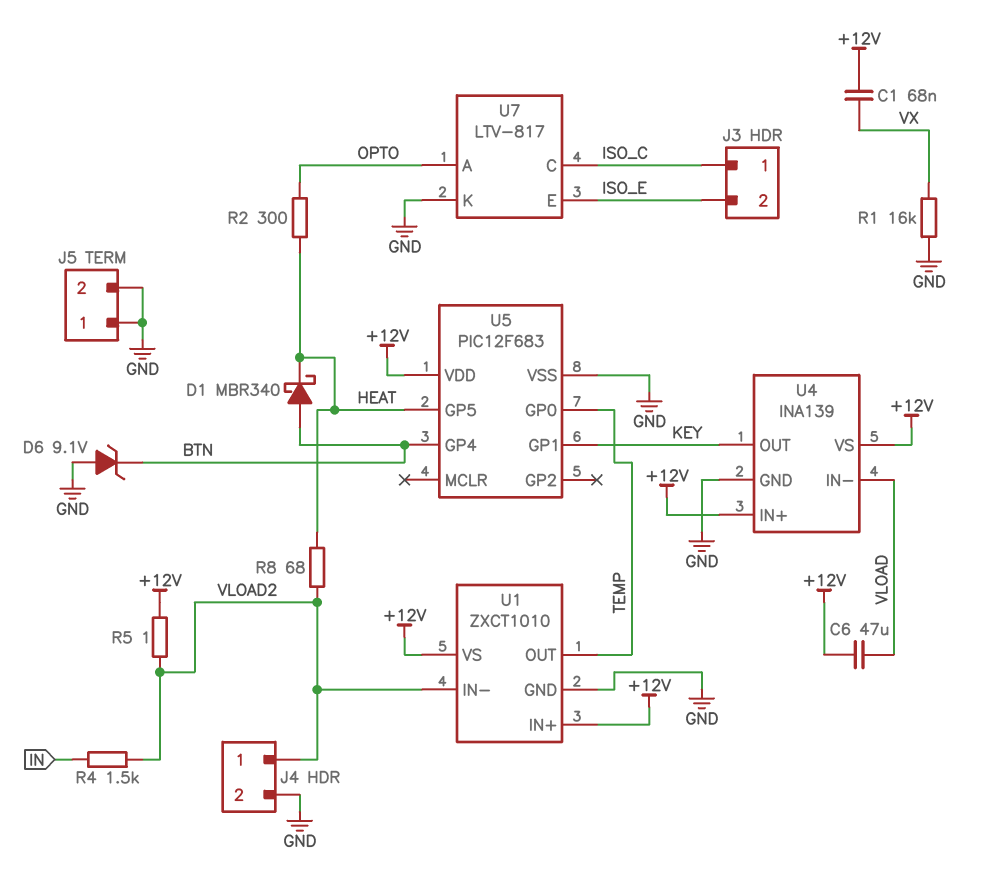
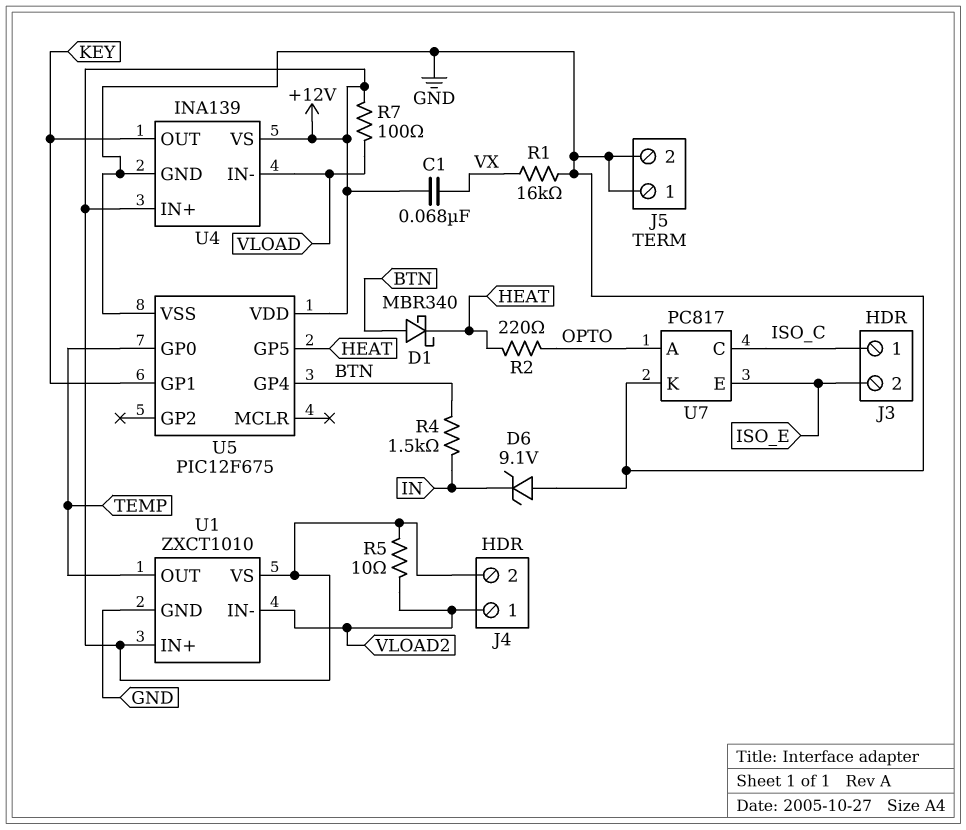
C6: 47uF (+12V, VLOAD) -> none
D6: zener 9.1V (A GND, K BTN) -> zener 9.1V (A GND, K IN)
J4 pin 2: GND -> +12V
R2: 300 (HEAT, OPTO) -> 220 (HEAT, OPTO)
R4: 1.5k (IN, VLOAD2) -> 1.5k (BTN, IN)
R5: 1 (+12V, VLOAD2) -> 10 (+12V, VLOAD2)
R7: none -> 100 (+12V, VLOAD)
R8: 68 (HEAT, VLOAD2) -> none
U5: PIC12F683 -> PIC12F675
U7: LTV-817 -> PC817

